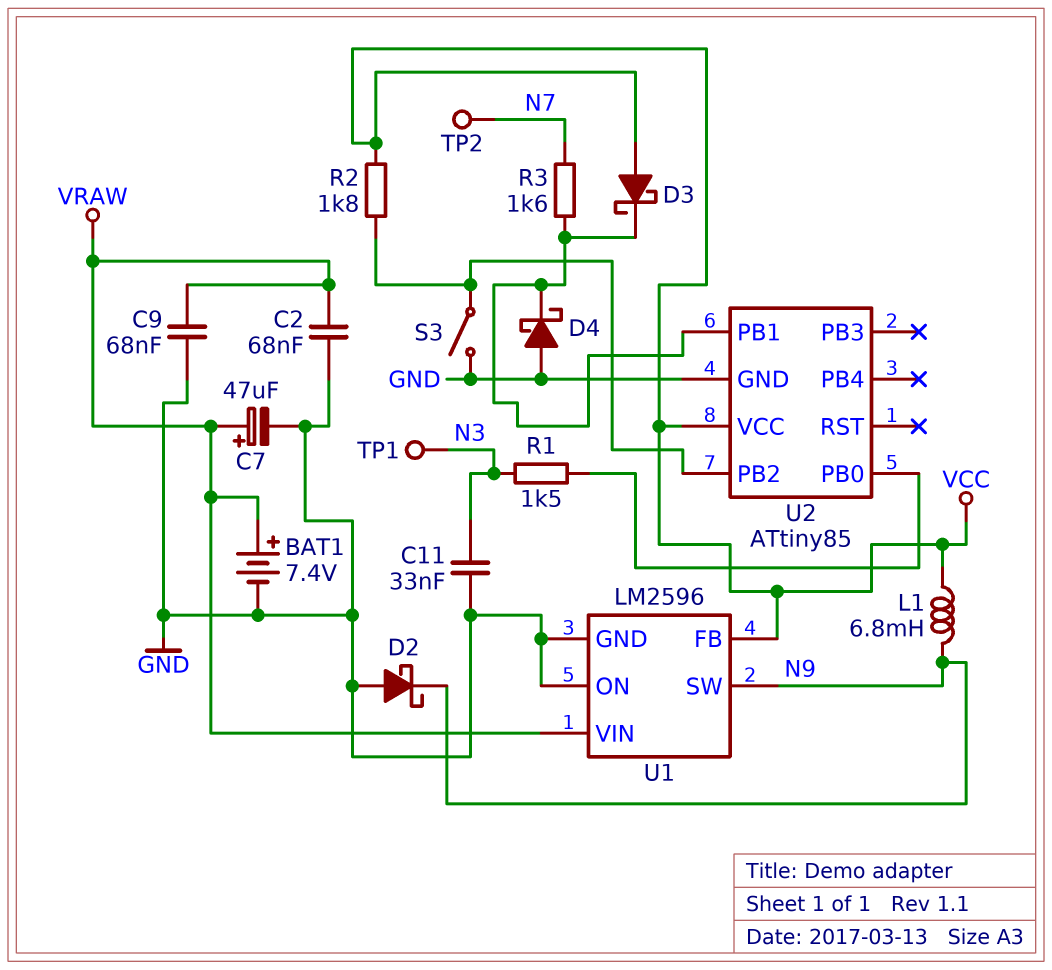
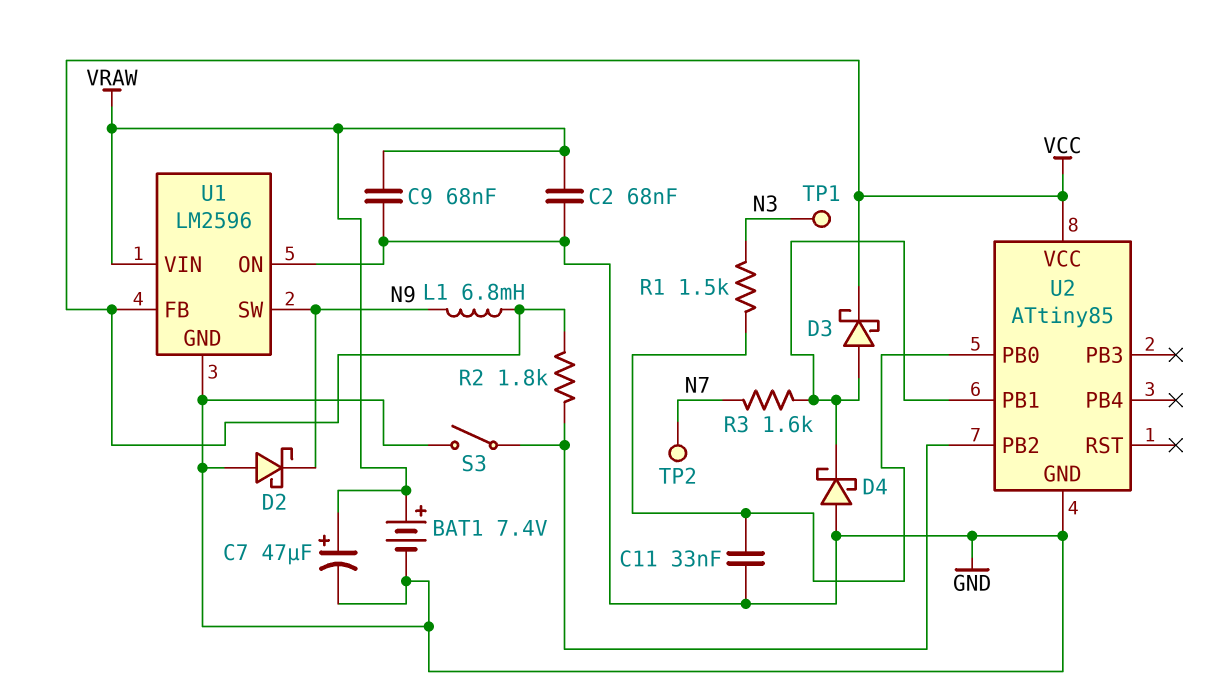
C11: 33nF (GND, N3) -> 33nF (GND, U2/PB0)
D3: schottky (A VCC, K U2/PB1) -> schottky (A U2/PB1, K VCC)

